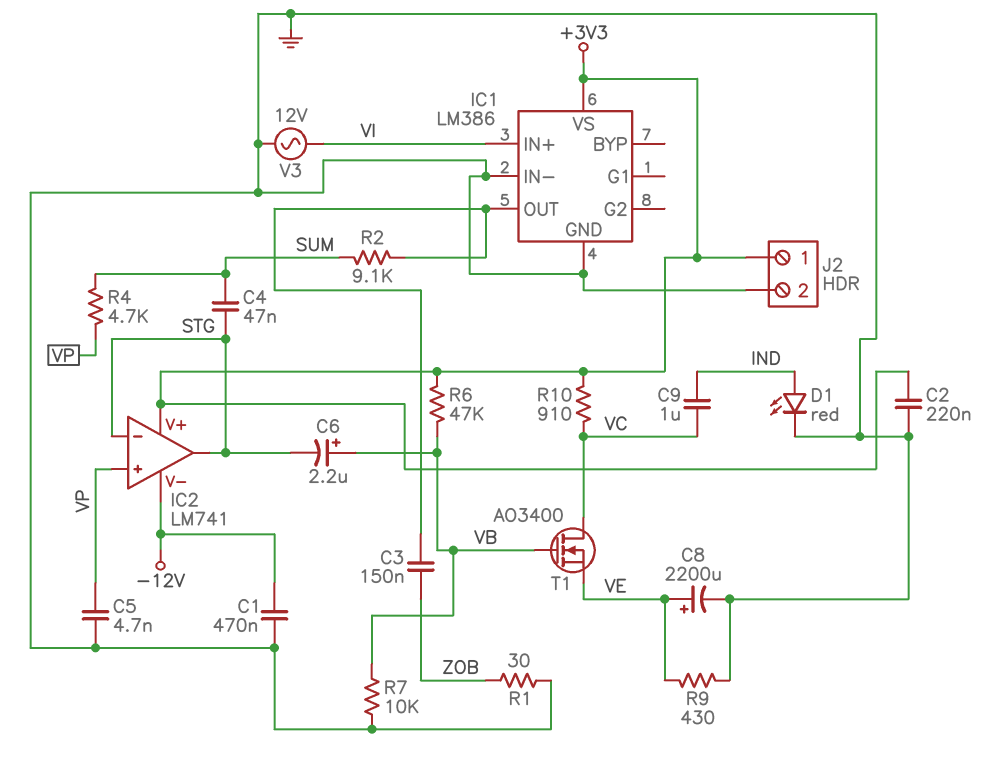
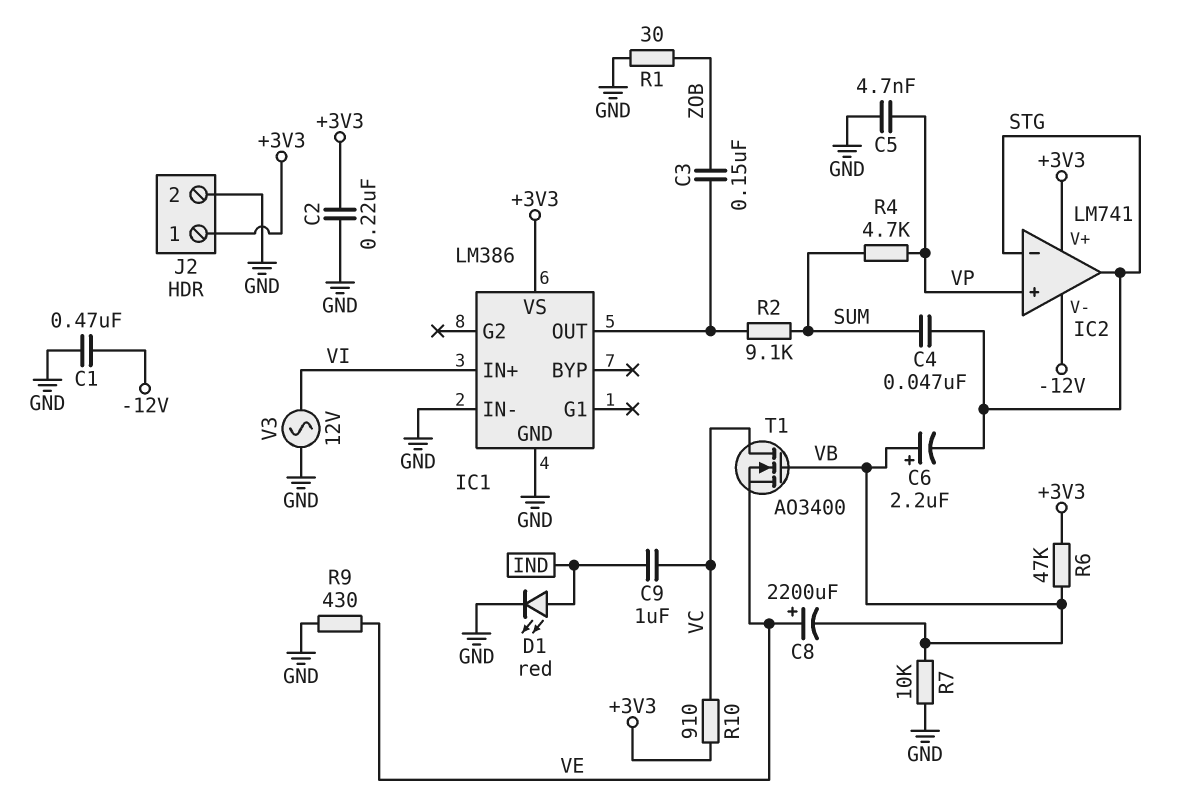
C8: 2200uF (plus VE, minus GND) -> 2200uF (plus VE, minus VB)

